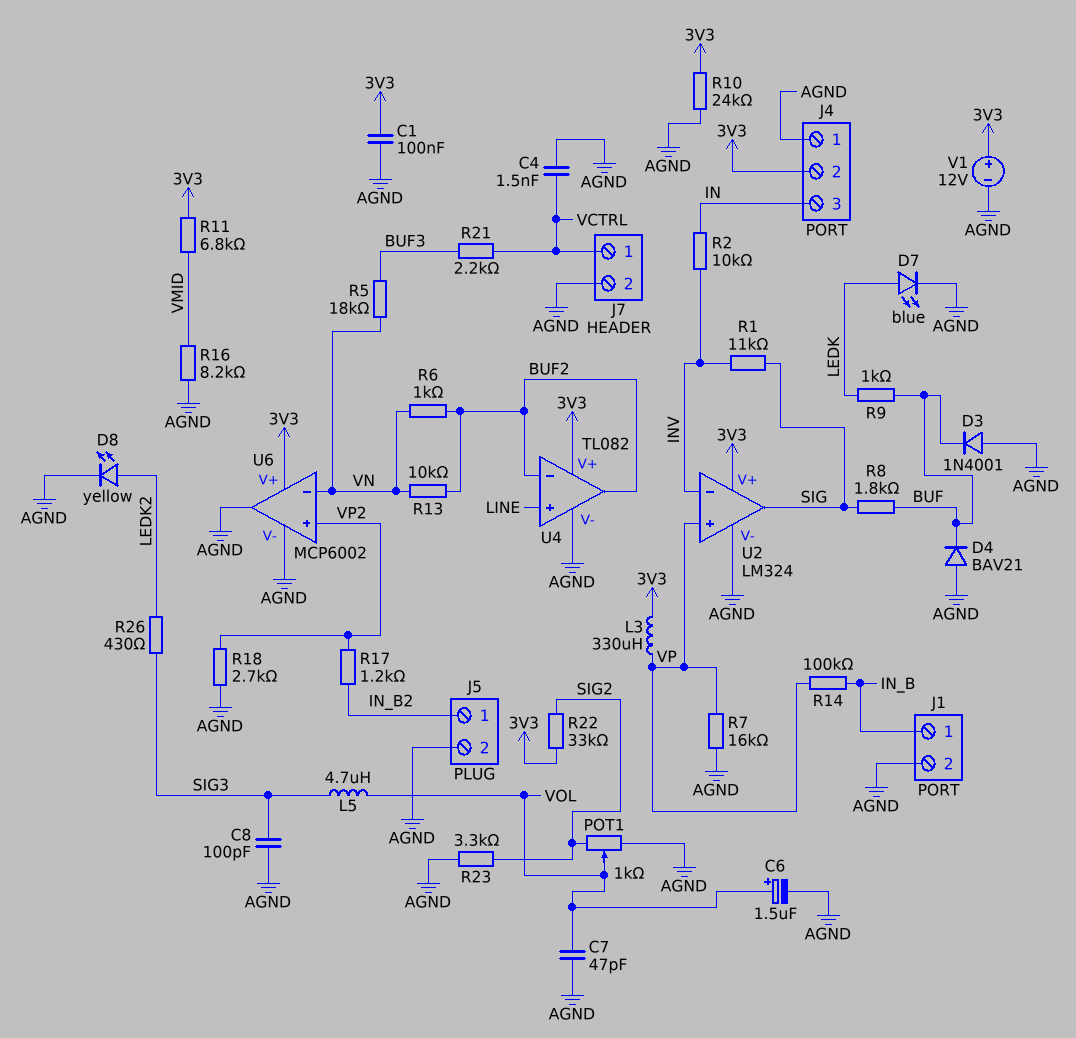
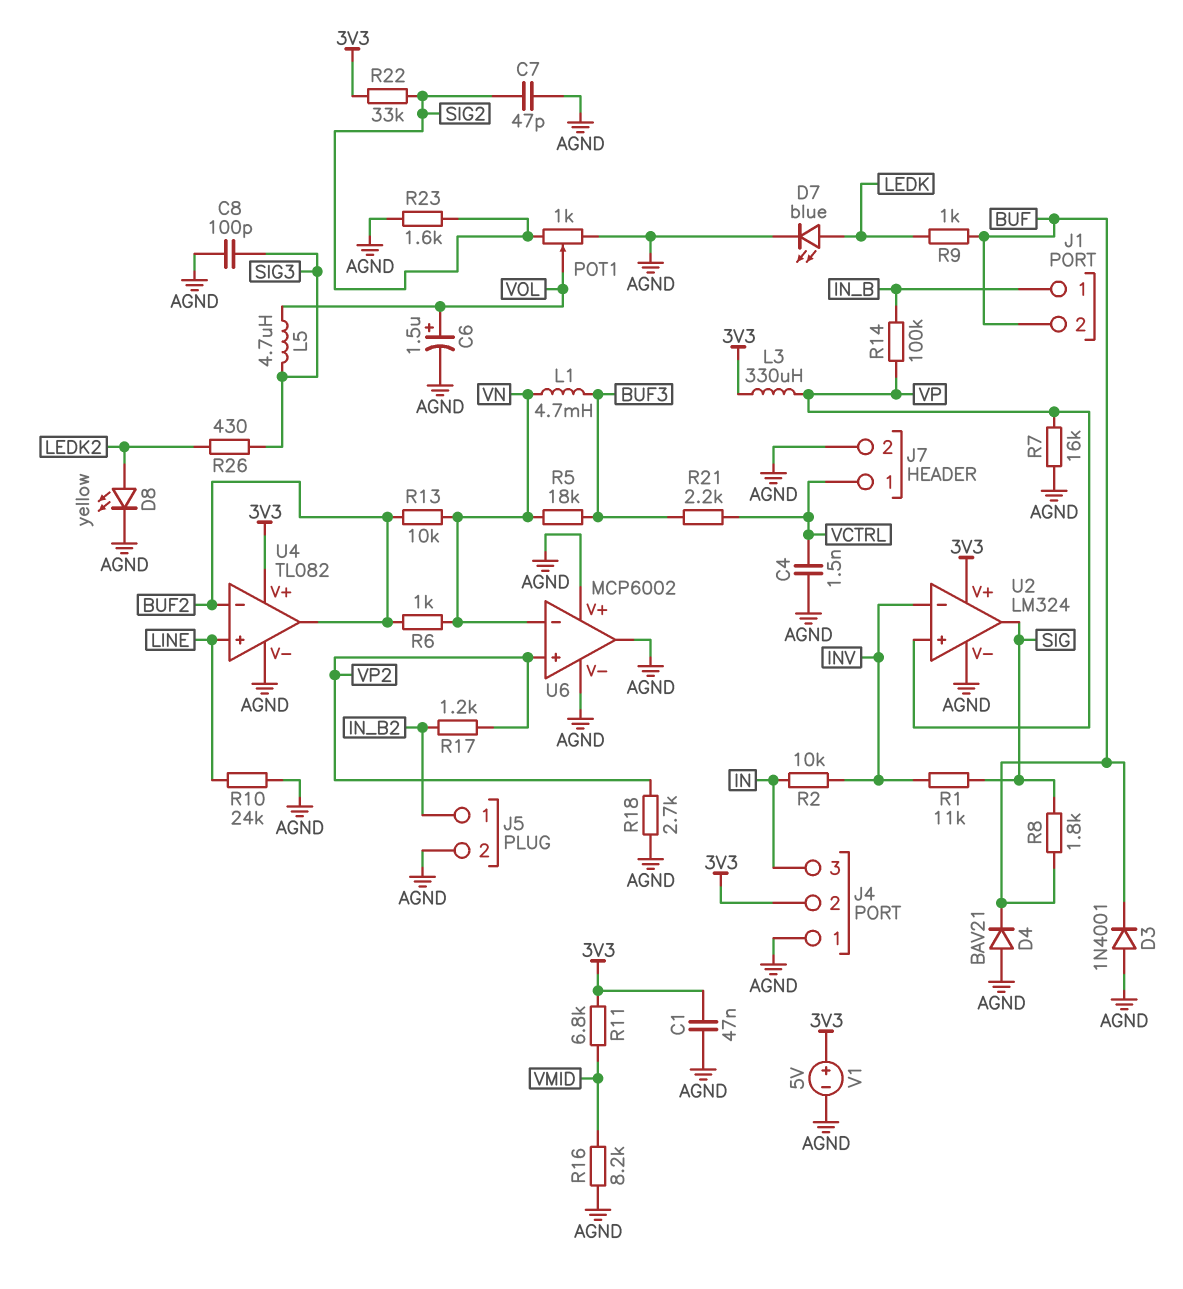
C1: 100nF (3V3, AGND) -> 47nF (3V3, AGND)
C7: 47pF (AGND, VOL) -> 47pF (AGND, SIG2)
J1 pin 2: AGND -> BUF
L1: none -> 4.7mH (BUF3, VN)
R10: 24k (3V3, AGND) -> 24k (AGND, LINE)
R23: 3.3k (AGND, SIG2) -> 1.6k (AGND, SIG2)
U6 pin V+: 3V3 -> AGND
V1: 12V (plus 3V3, minus AGND) -> 5V (plus 3V3, minus AGND)

